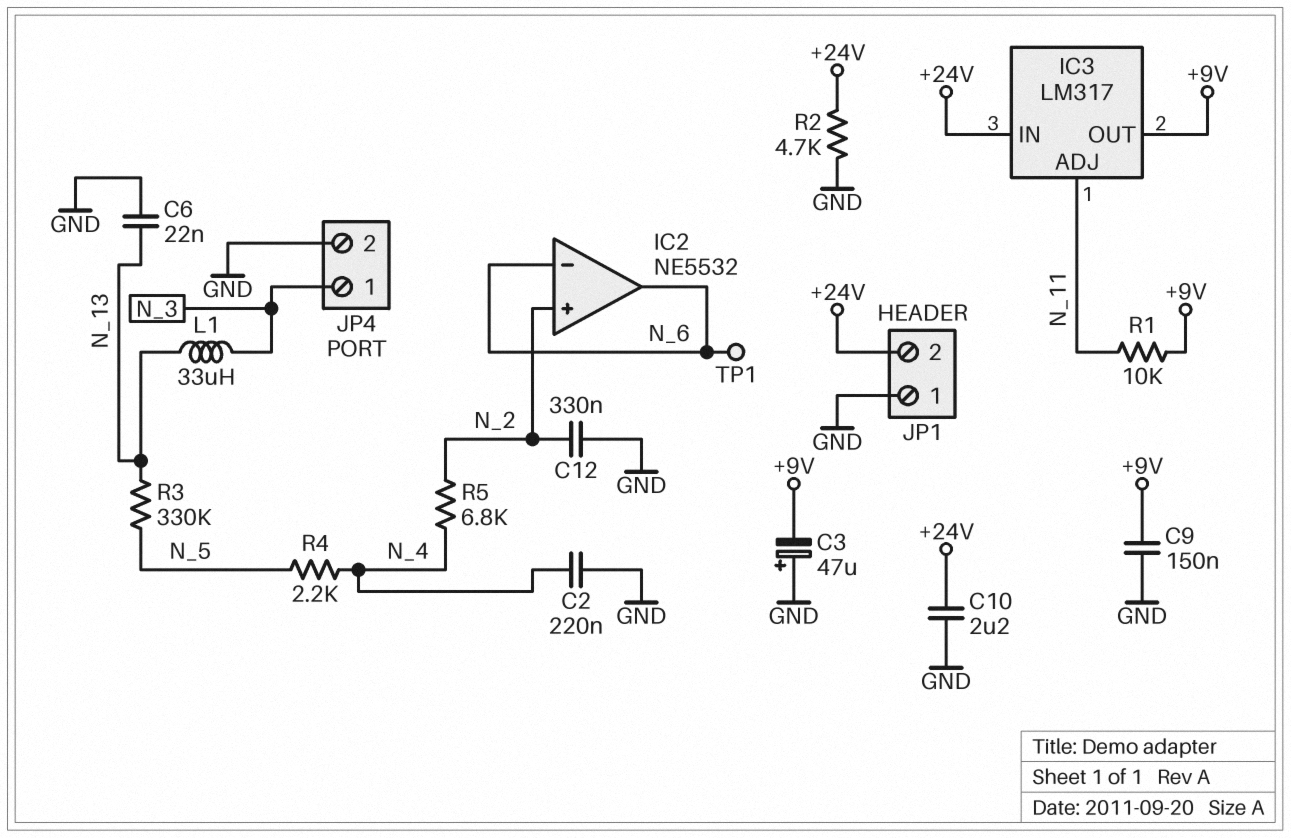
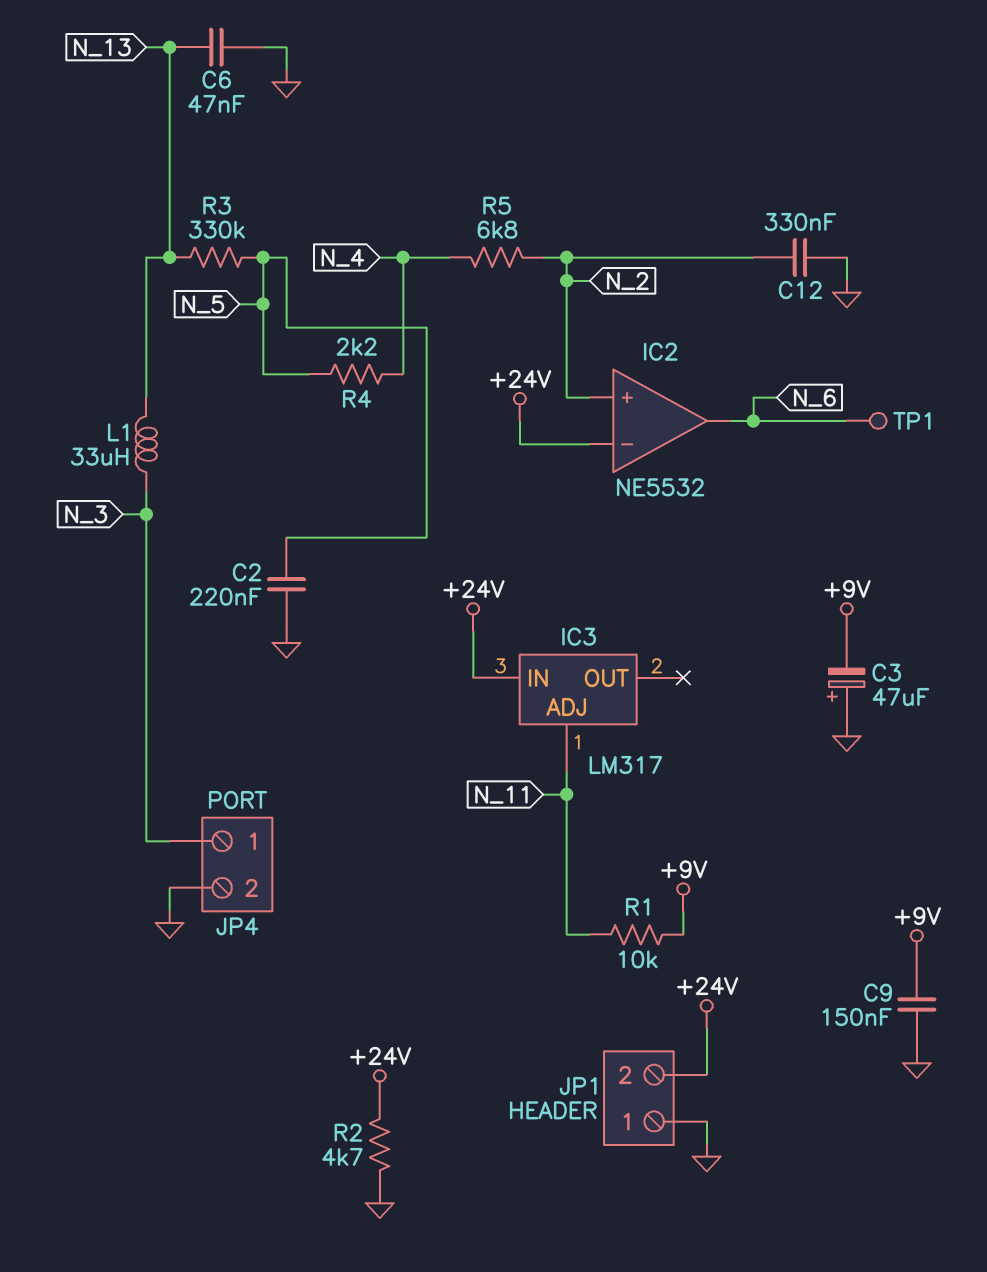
C2: 220nF (GND, N_4) -> 220nF (GND, N_5)
C6: 22nF (GND, N_13) -> 47nF (GND, N_13)
C10: 2.2uF (+24V, GND) -> none
IC2 pin in-: N_6 -> +24V
IC3 pin OUT: +9V -> none

